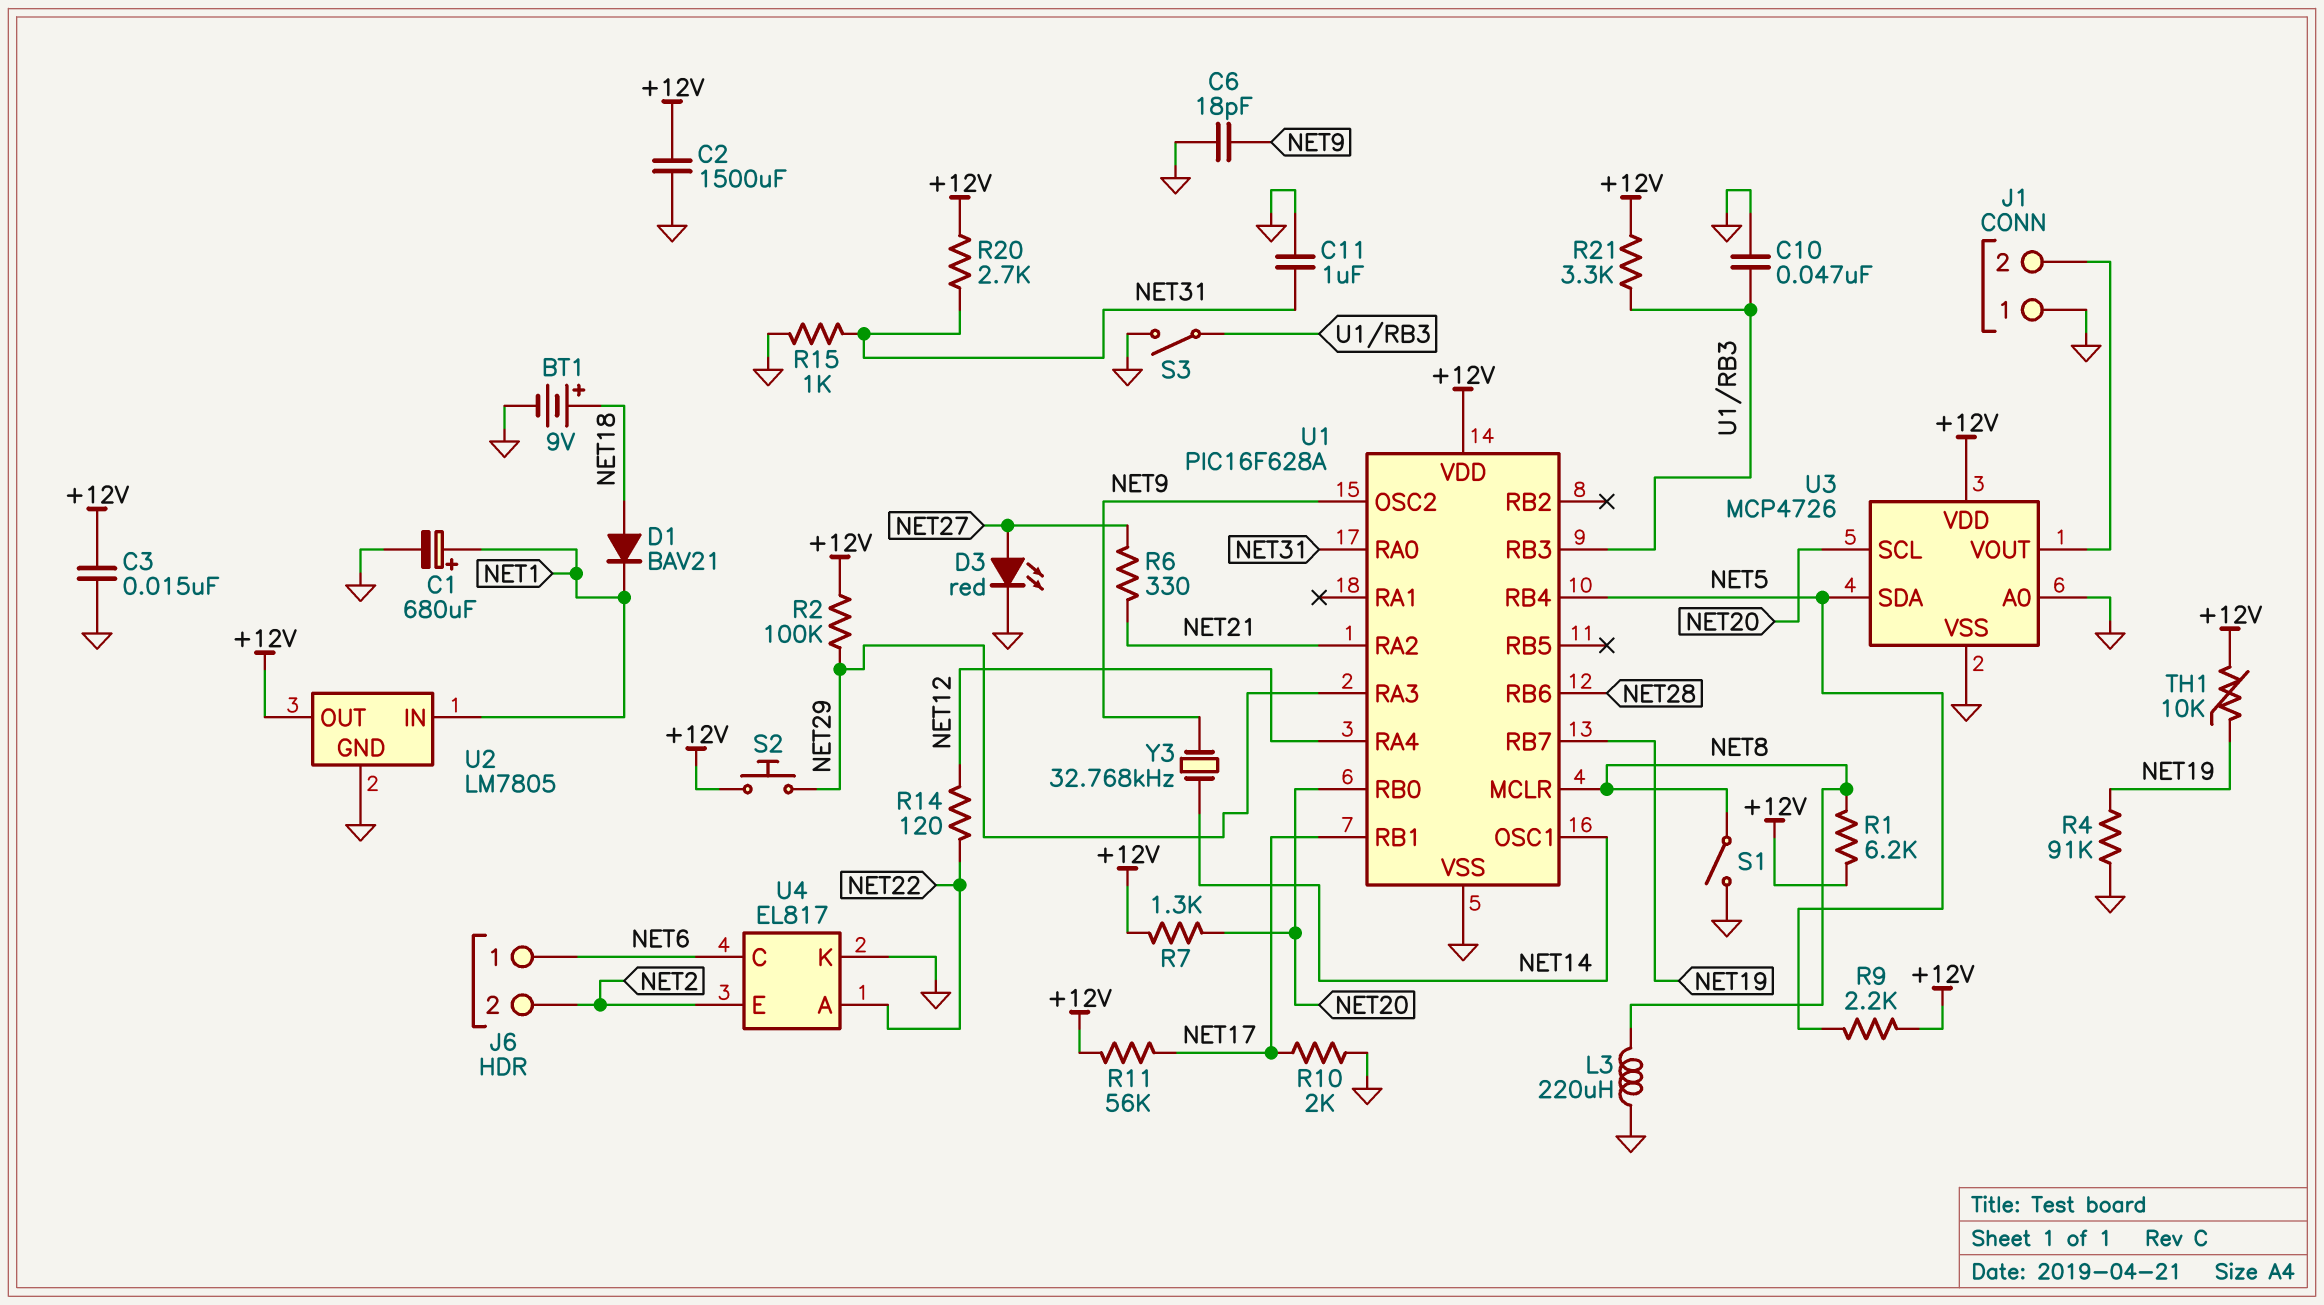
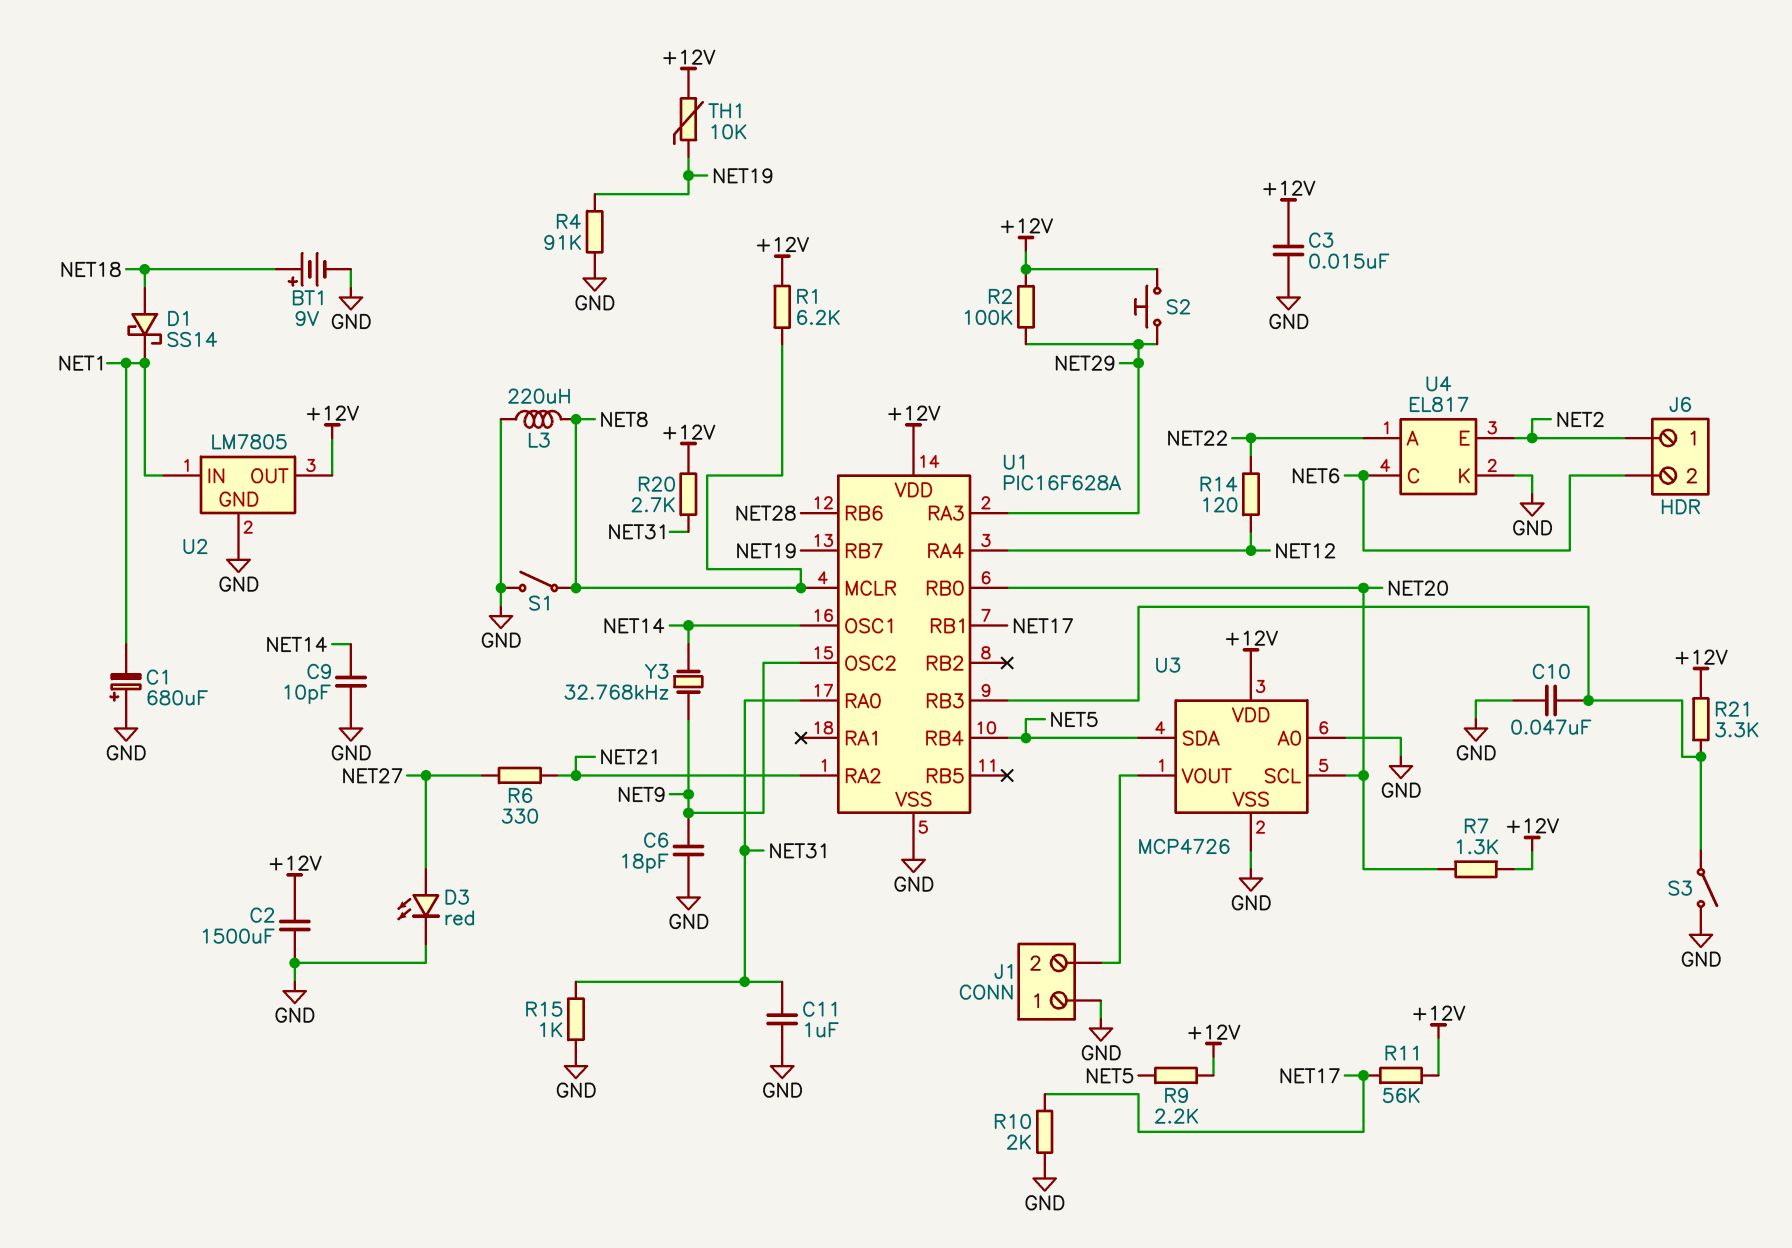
C1: 680uF (plus NET1, minus GND) -> 680uF (plus GND, minus NET1)
C9: none -> 10pF (GND, NET14)
D1: diode BAV21 (A NET18, K NET1) -> schottky SS14 (A NET18, K NET1)
J6 pin 1: NET6 -> NET2
J6 pin 2: NET2 -> NET6

